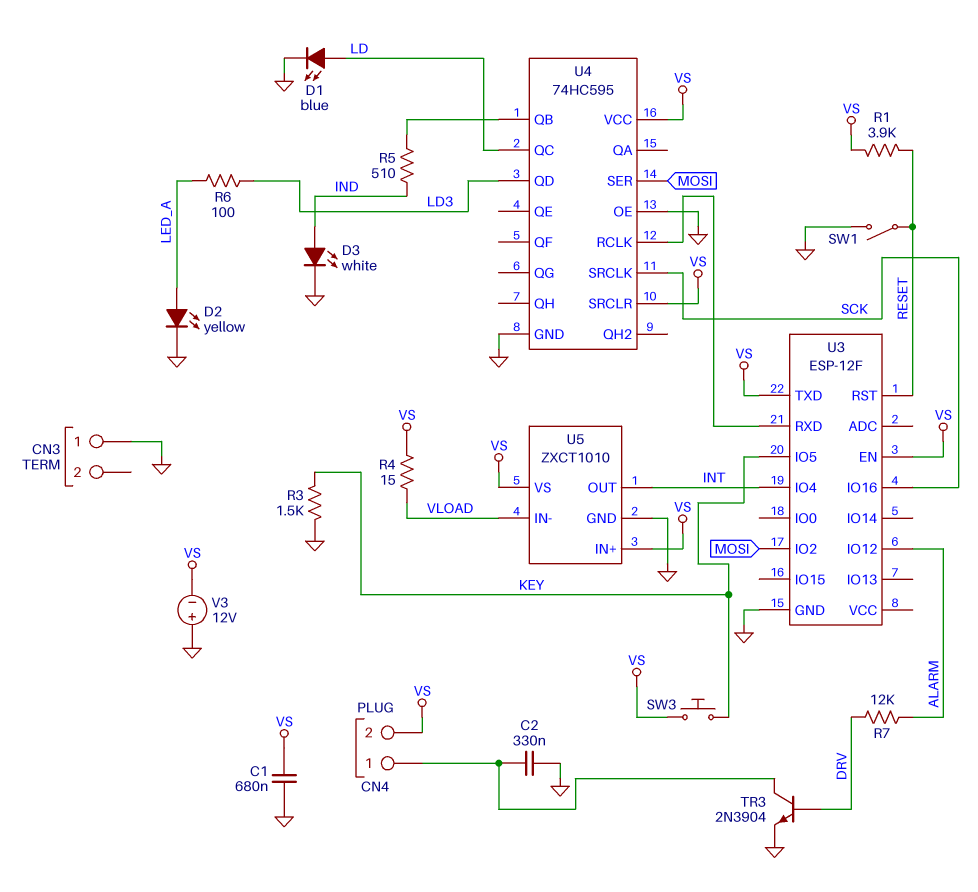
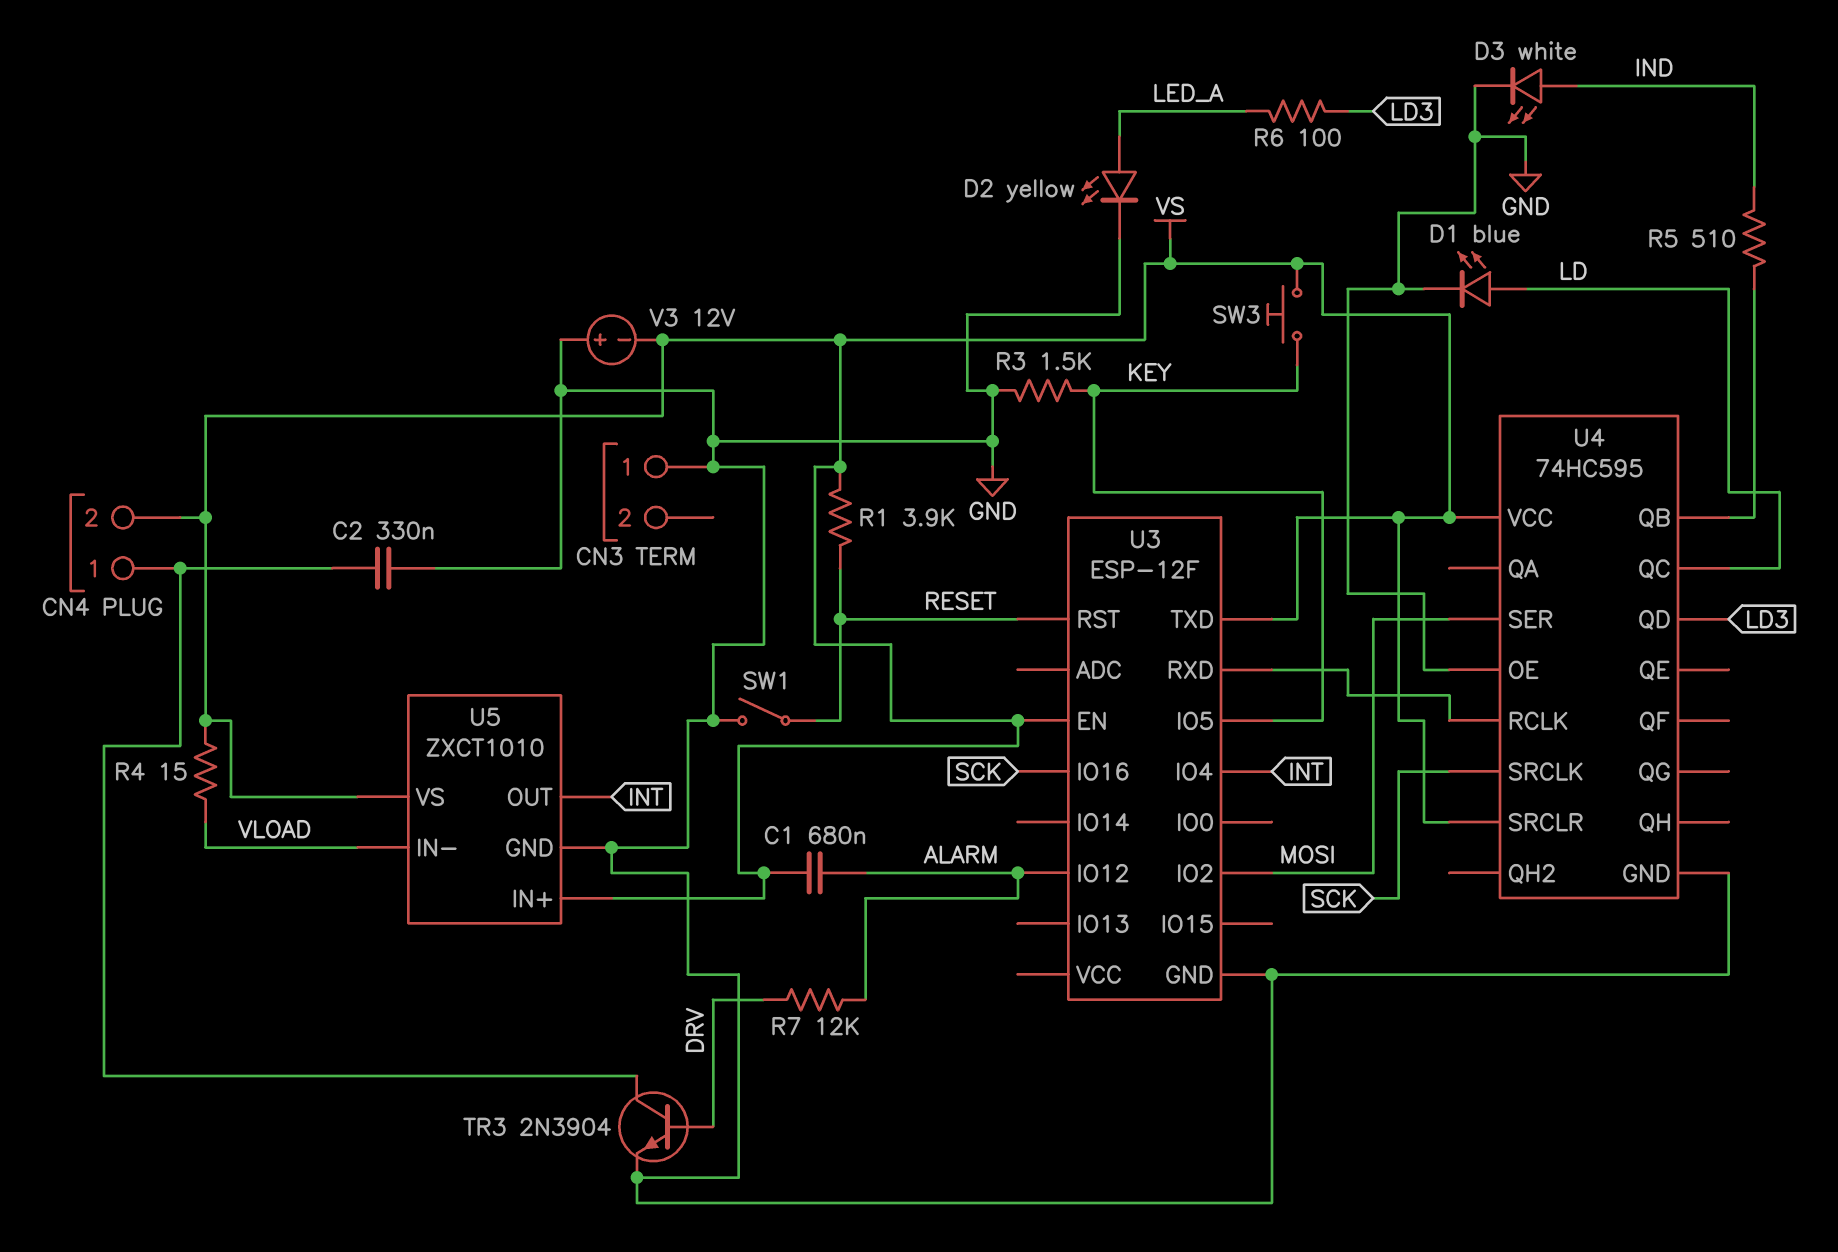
C1: 680nF (GND, VS) -> 680nF (ALARM, VS)

